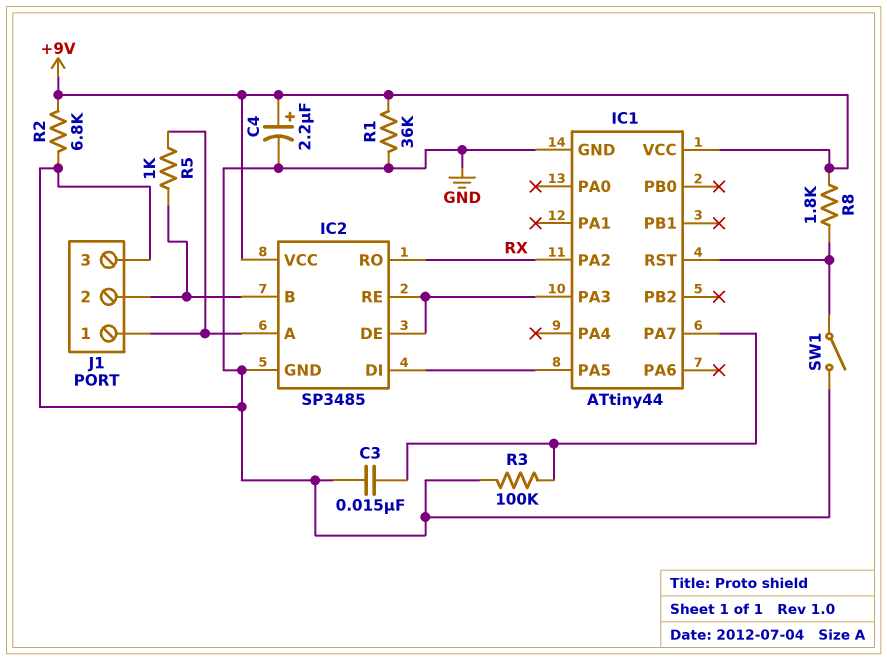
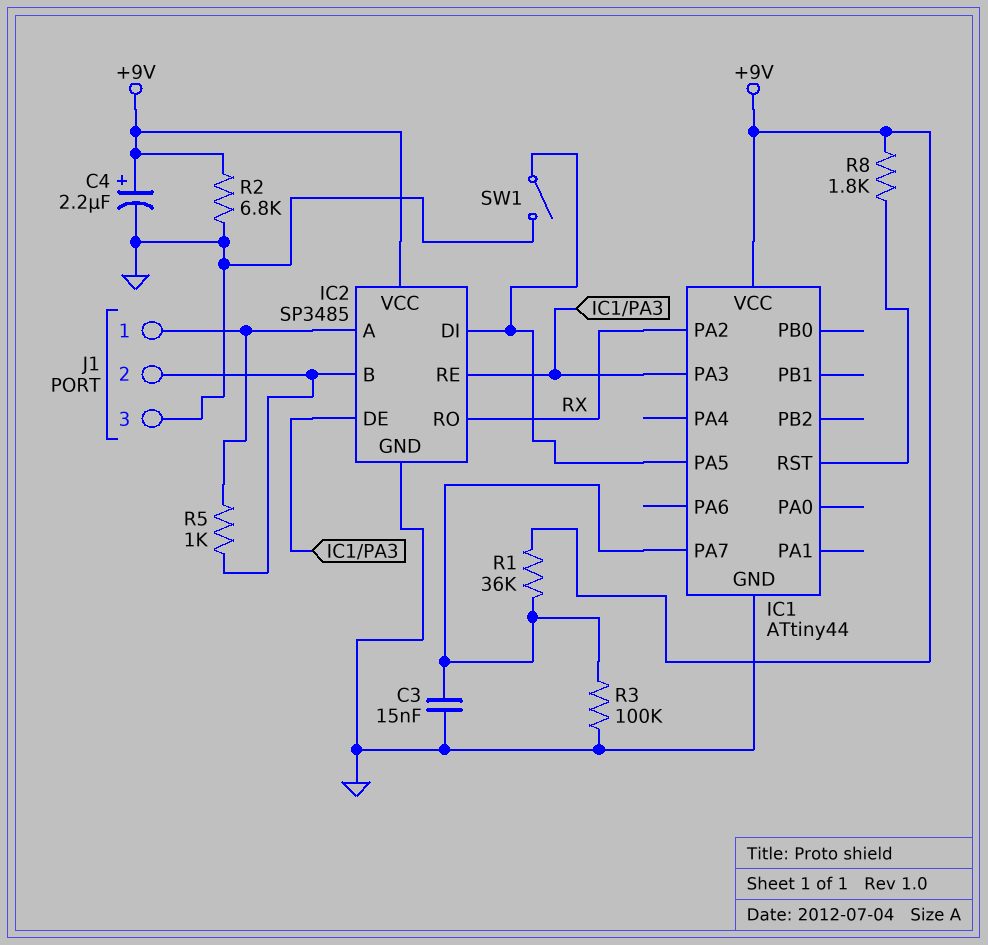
R1: 36k (+9V, GND) -> 36k (+9V, IC1/PA7)
SW1: switch (GND, IC1/RST) -> switch (GND, IC1/PA5)

